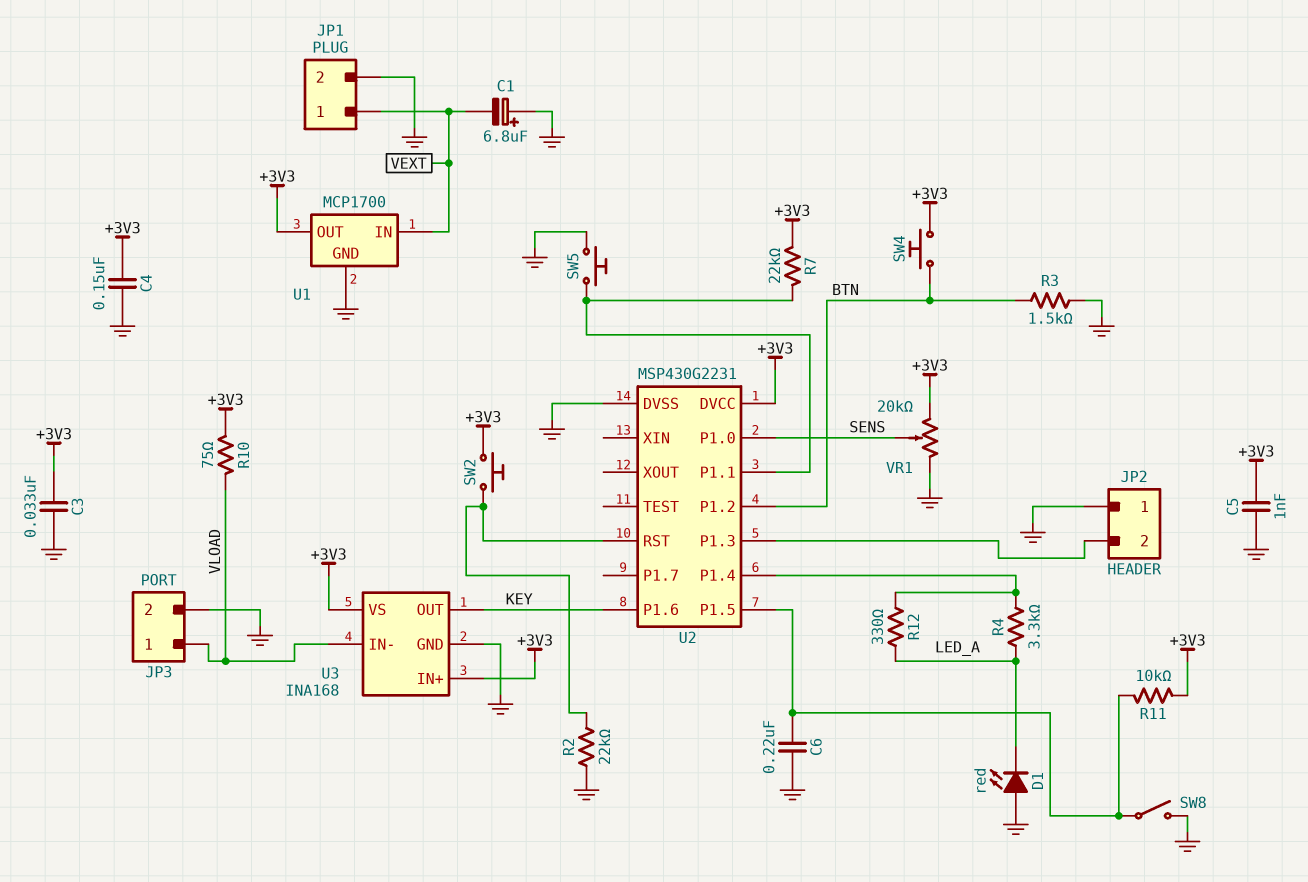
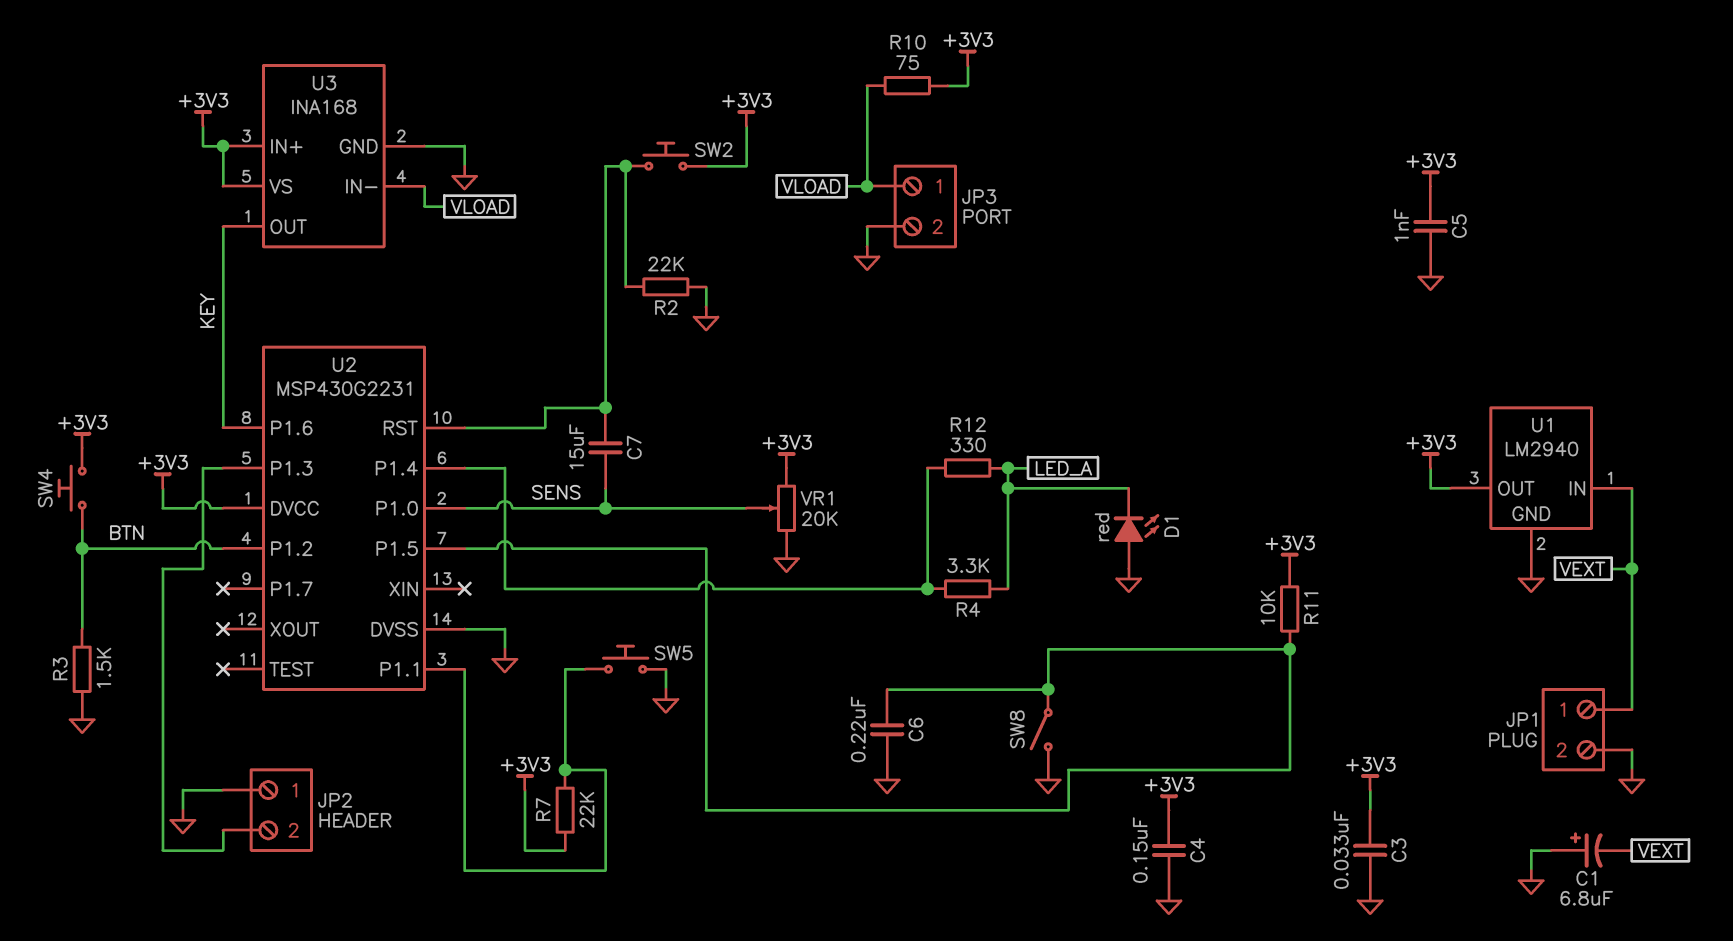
C7: none -> 15uF (SENS, U2/RST)
U1: MCP1700 -> LM2940

